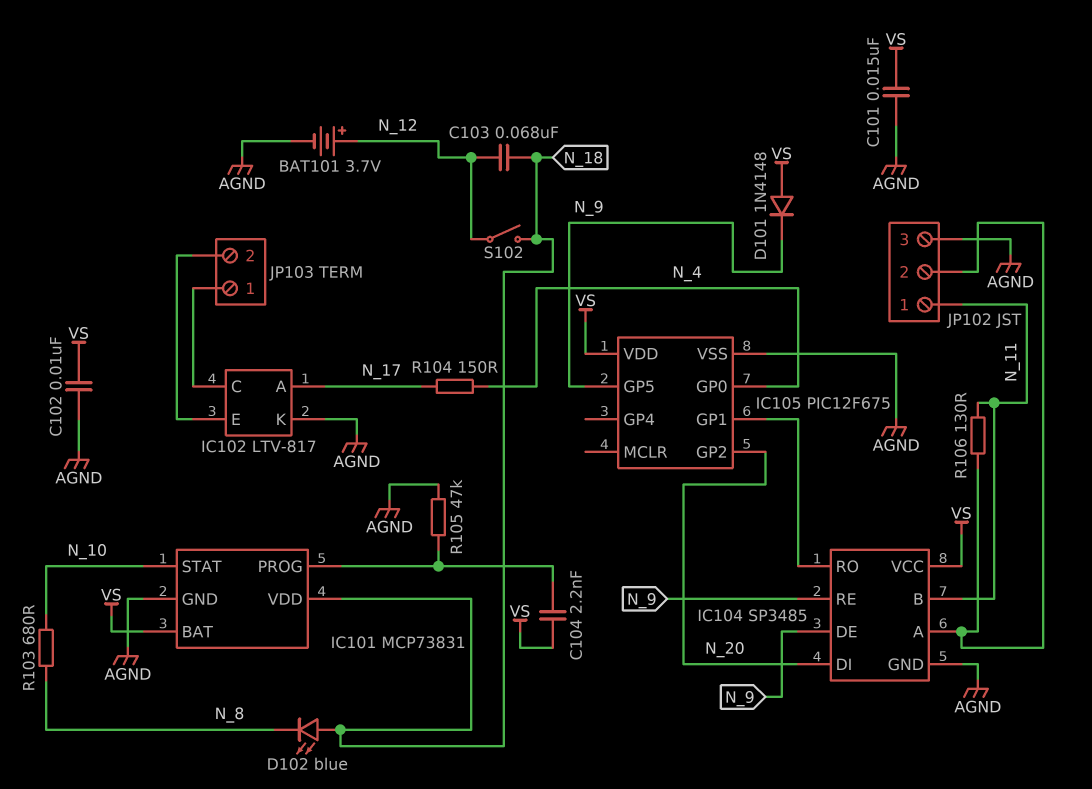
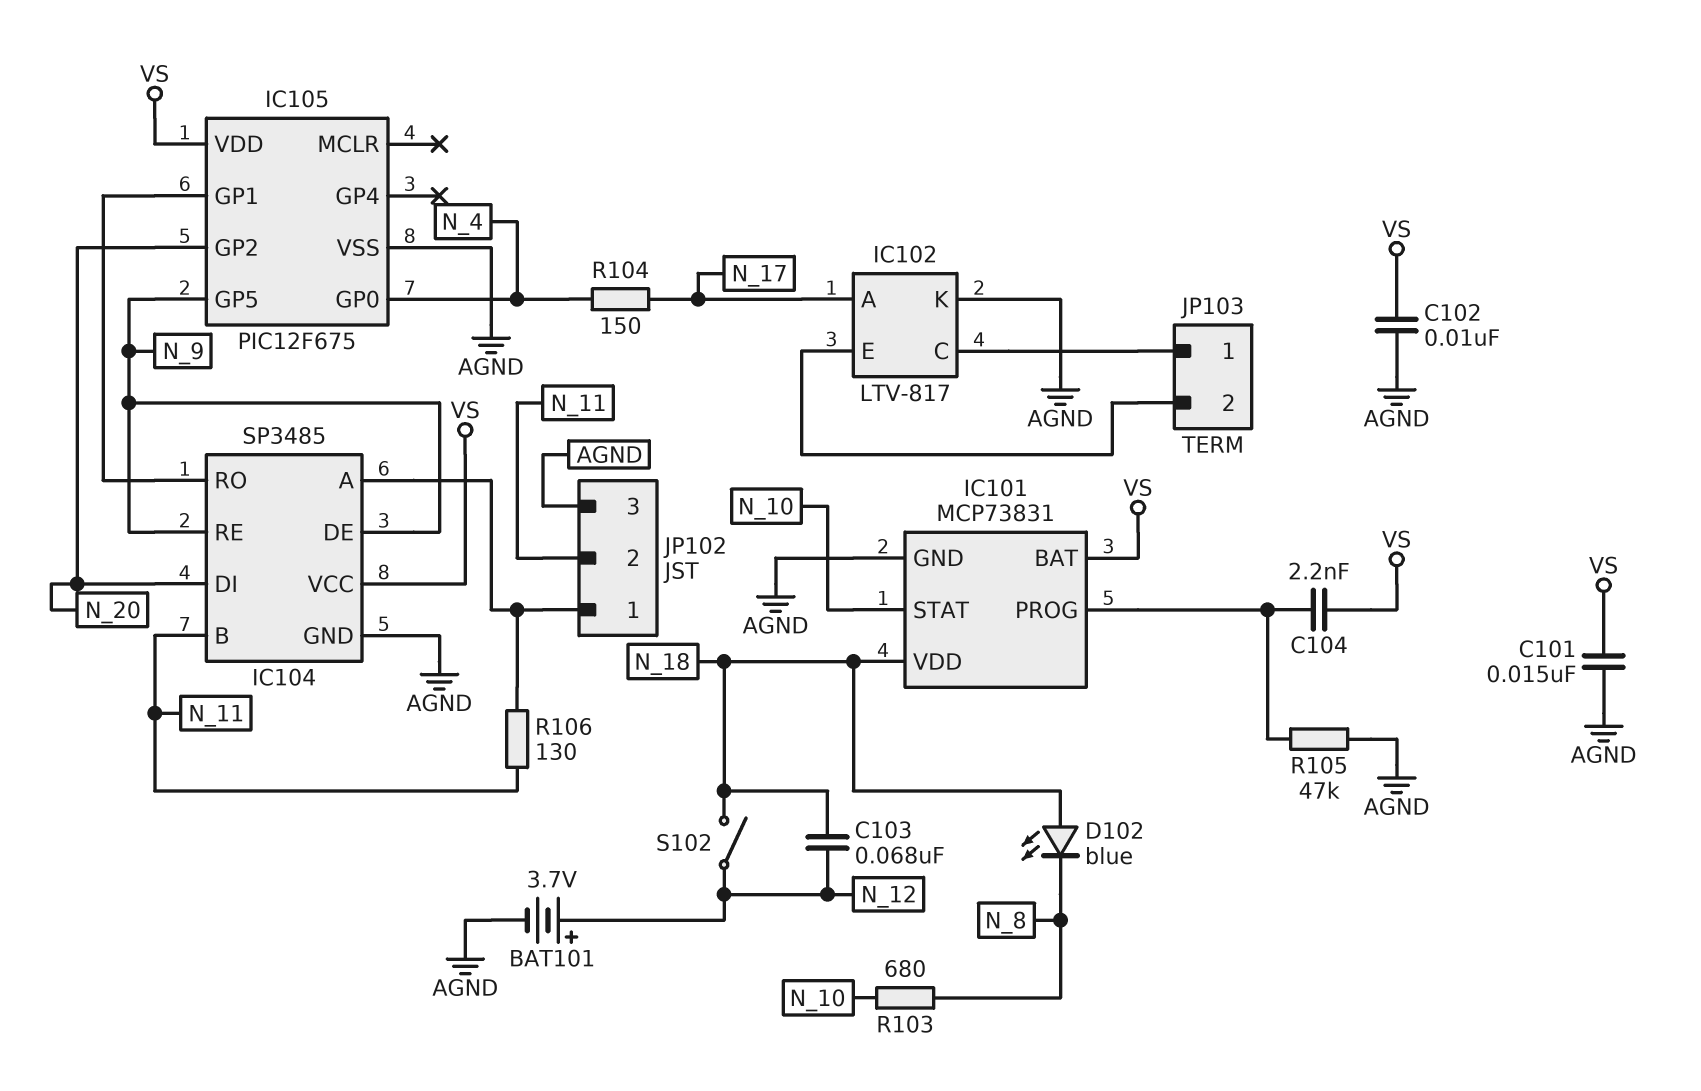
D101: diode 1N4148 (A VS, K N_9) -> none
JP102 pin 1: N_11 -> IC104/A
JP102 pin 2: IC104/A -> N_11

